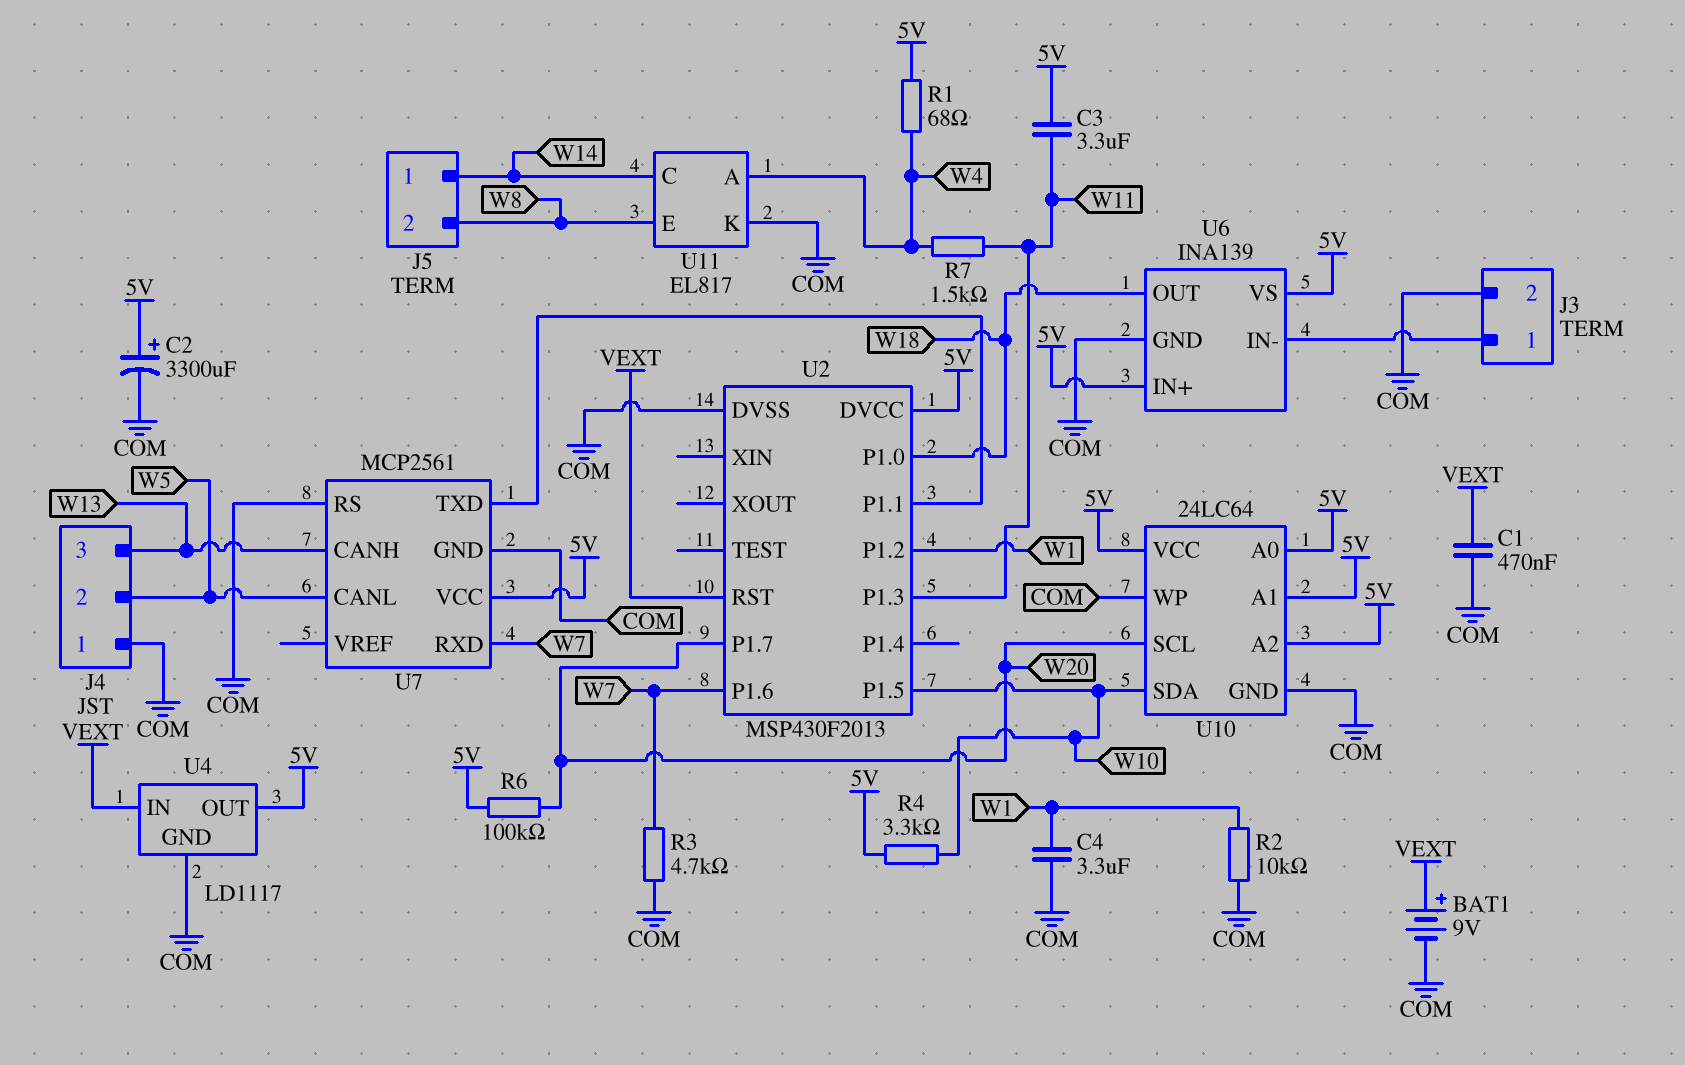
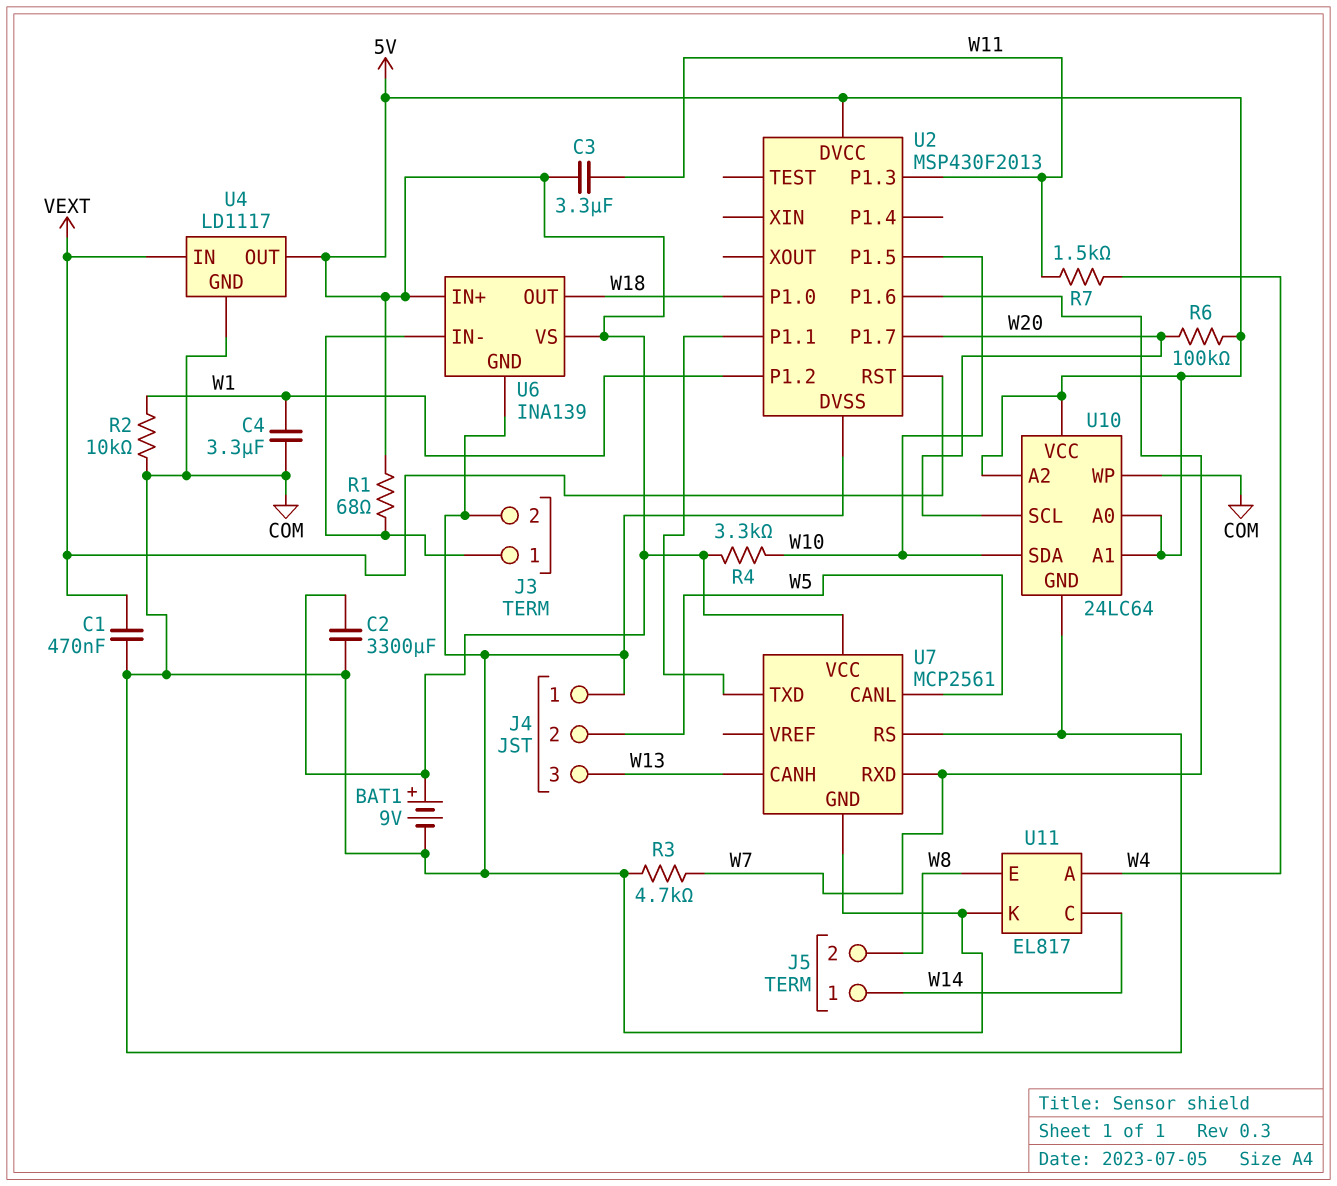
BAT1: 9V (plus VEXT, minus COM) -> 9V (plus 5V, minus COM)
C2: 3300uF (plus 5V, minus COM) -> 3300uF (5V, COM)
R1: 68 (5V, W4) -> 68 (5V, J3/1)

